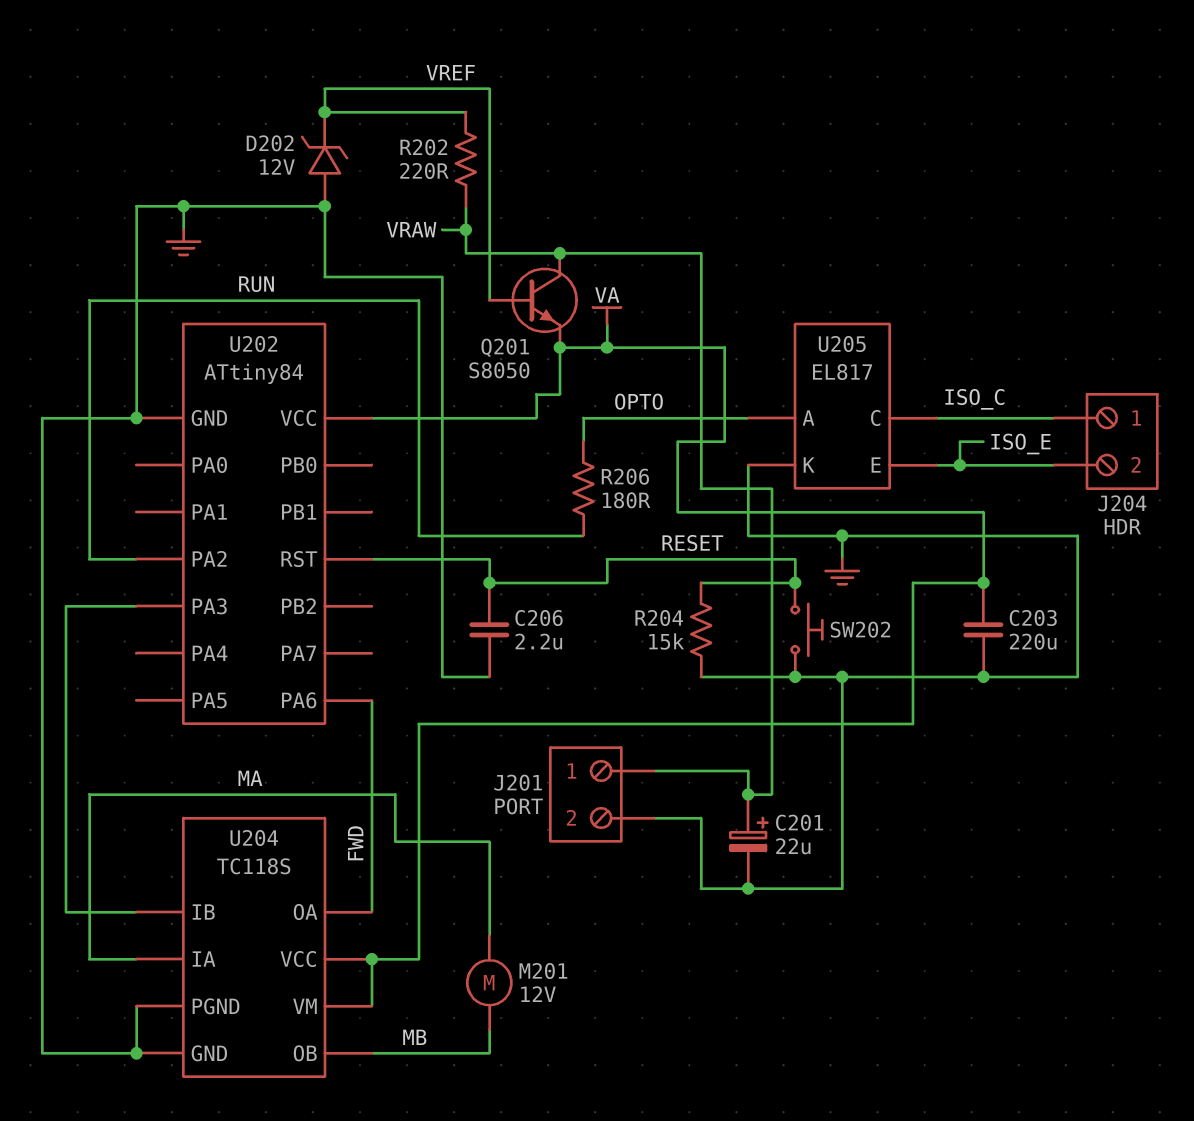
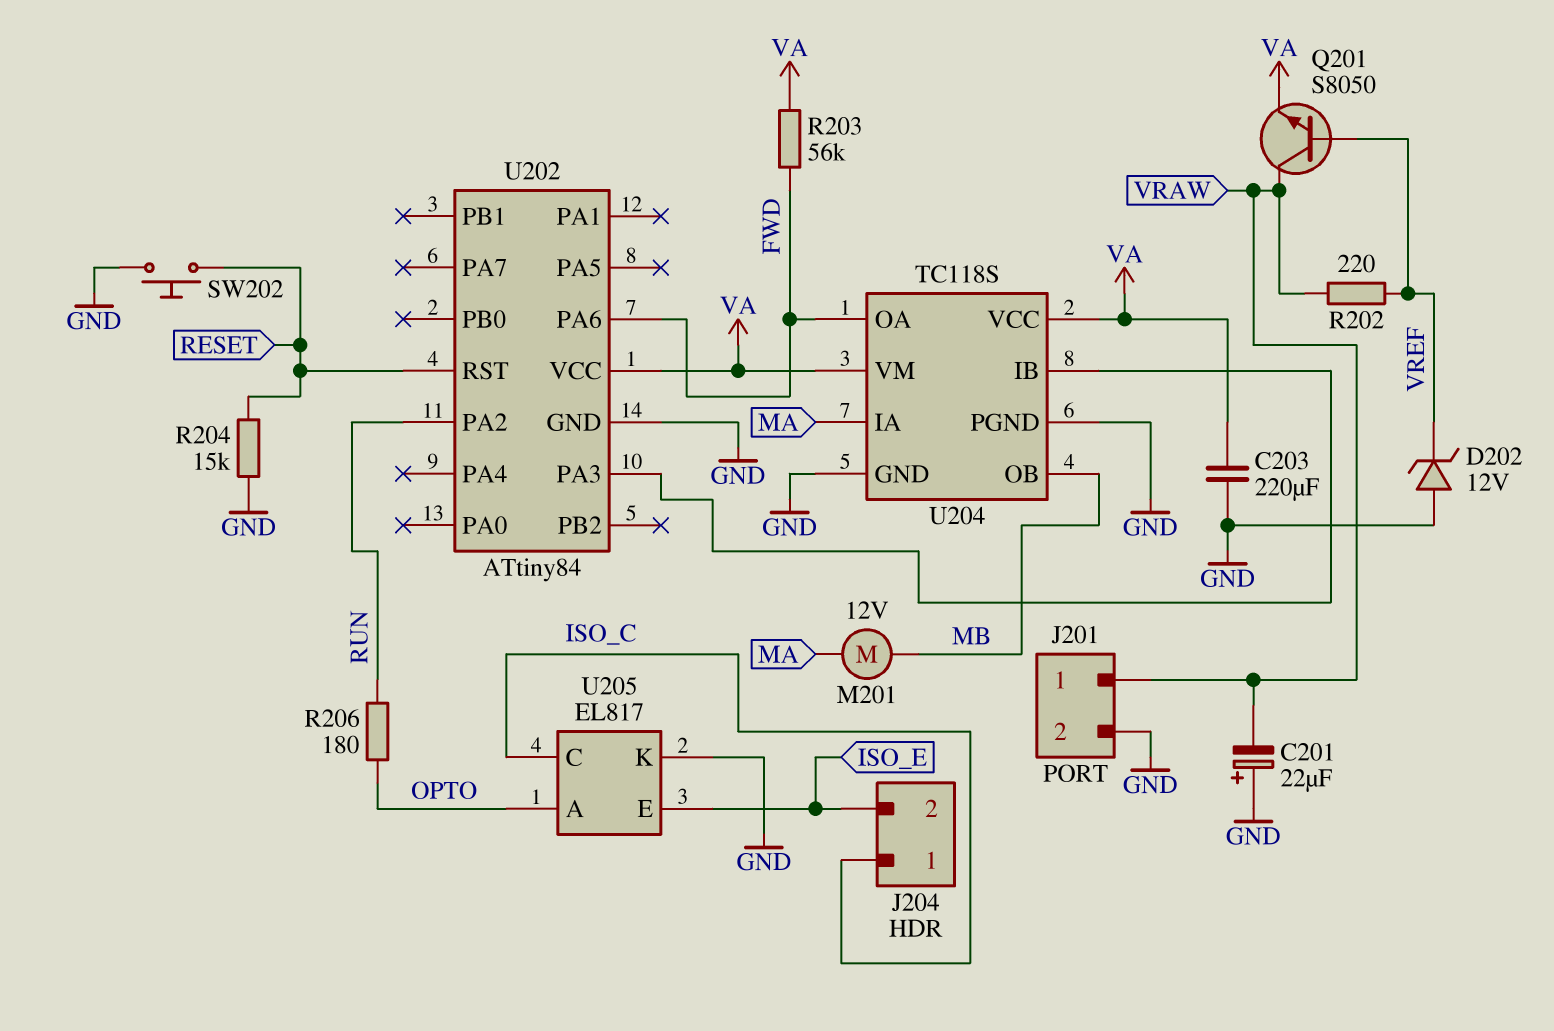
C201: 22uF (plus VRAW, minus GND) -> 22uF (plus GND, minus VRAW)
C206: 2.2uF (GND, RESET) -> none
R203: none -> 56k (FWD, VA)

